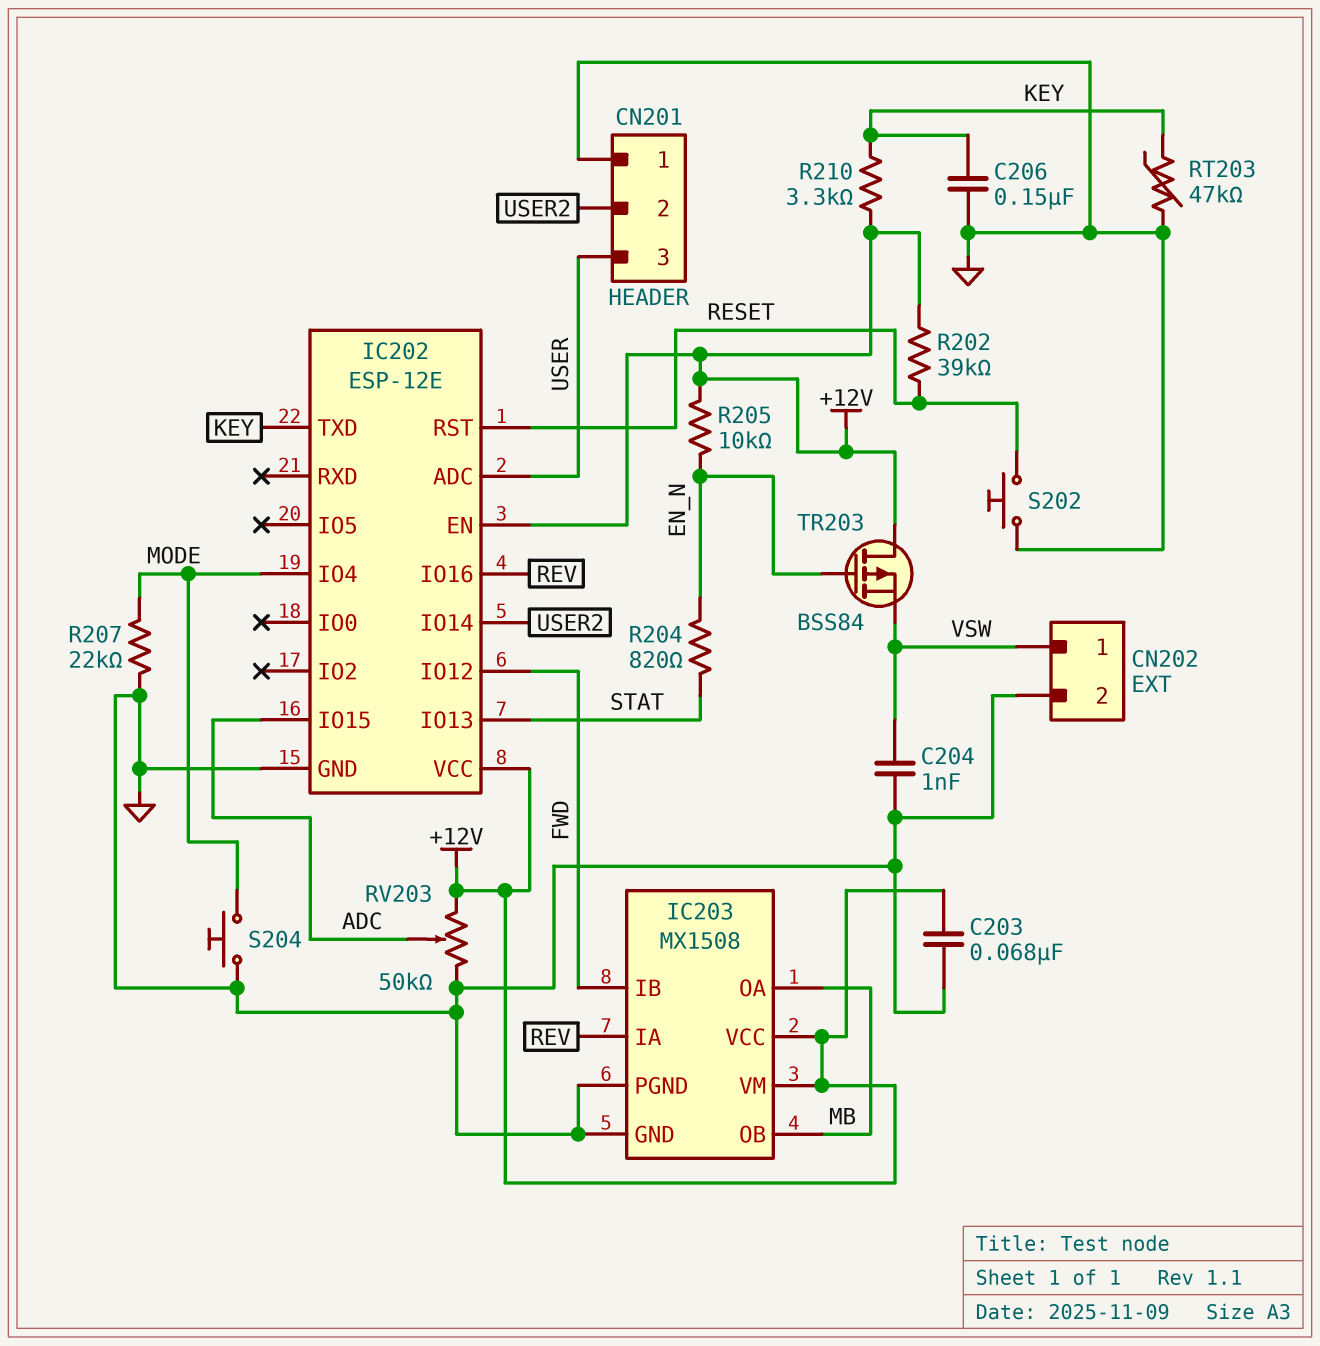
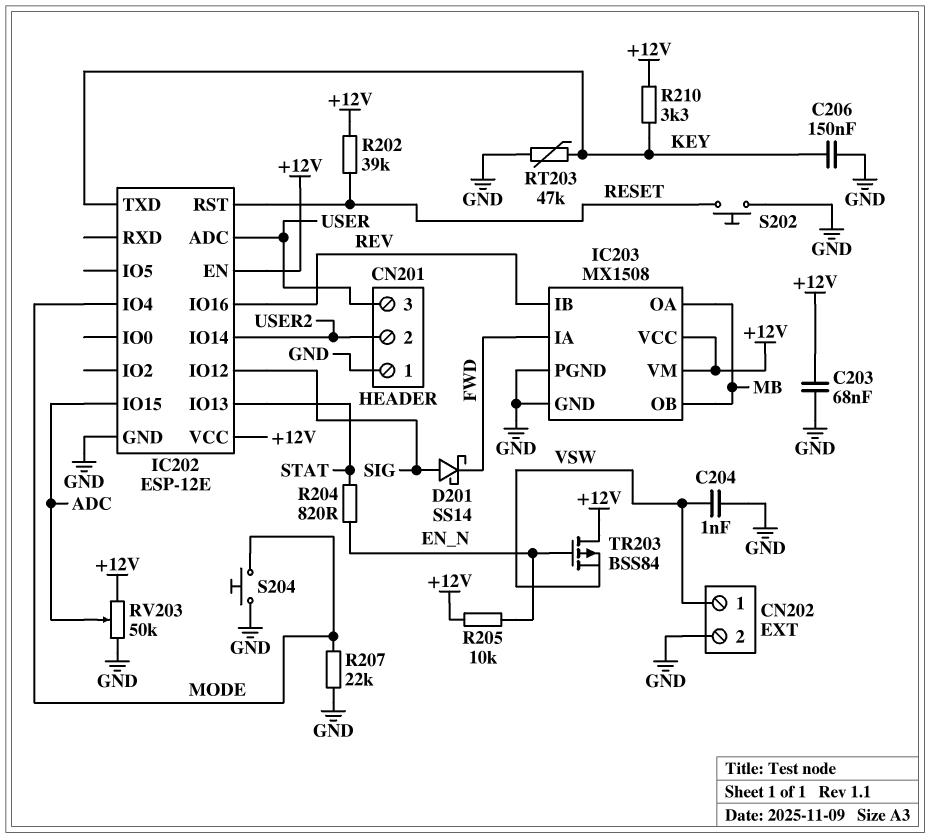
D201: none -> schottky SS14 (A SIG, K FWD)
IC202 pin IO12: FWD -> SIG
IC203 pin IA: REV -> FWD
IC203 pin IB: FWD -> REV

